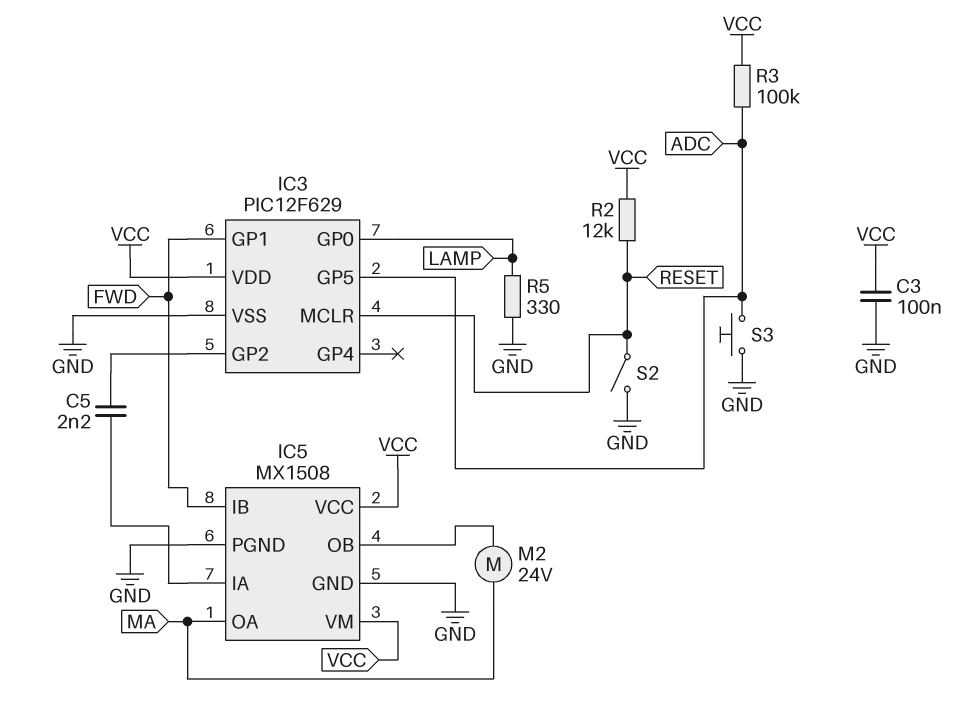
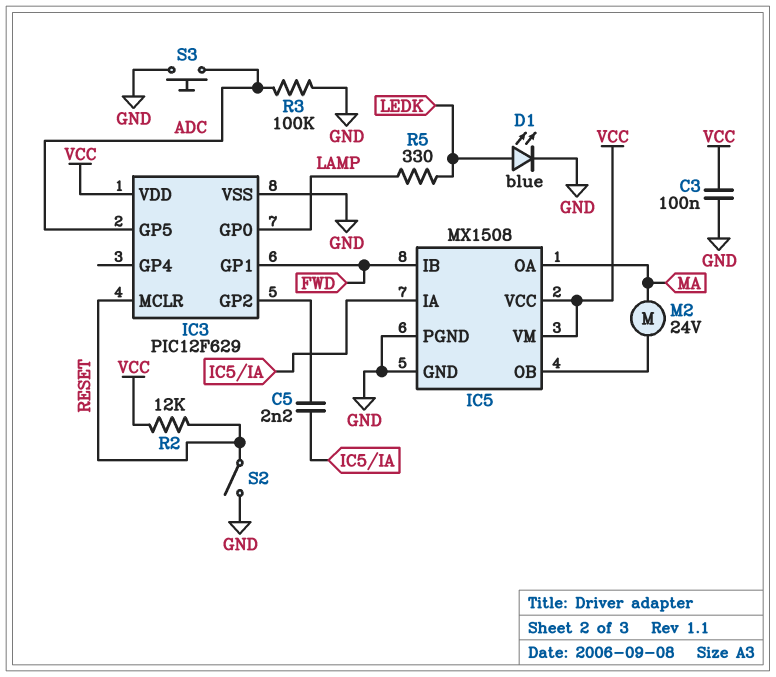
D1: none -> LED blue (A LEDK, K GND)
R3: 100k (ADC, VCC) -> 100k (ADC, GND)
R5: 330 (GND, LAMP) -> 330 (LAMP, LEDK)

